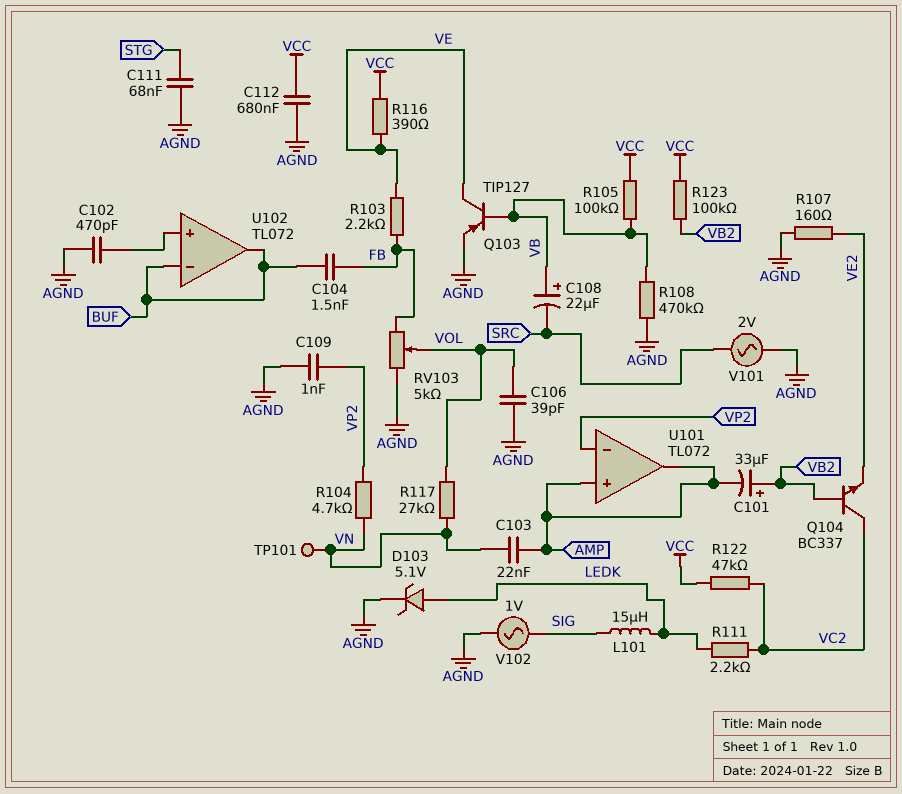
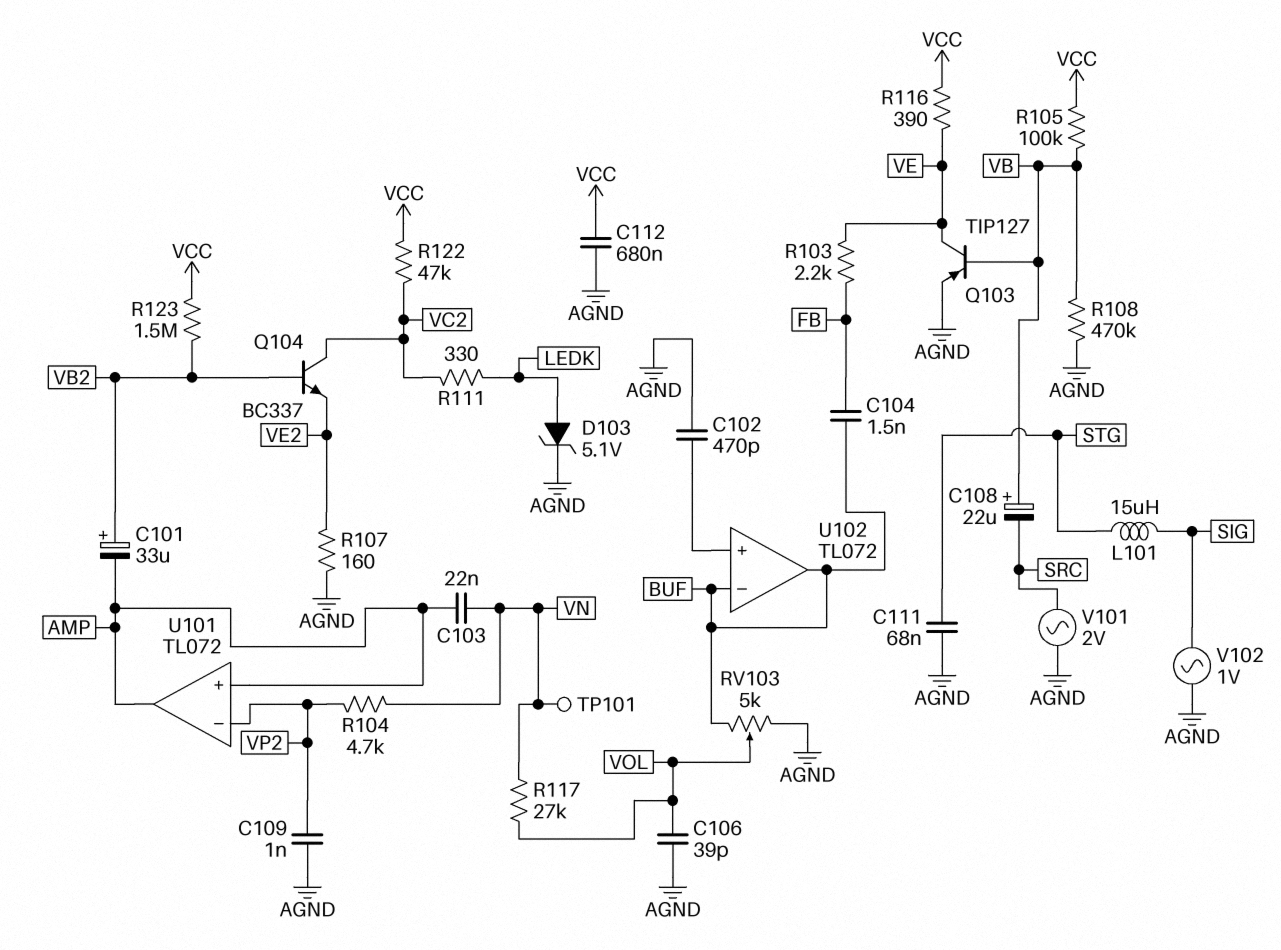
L101: 15uH (LEDK, SIG) -> 15uH (SIG, STG)
R111: 2.2k (LEDK, VC2) -> 330 (LEDK, VC2)
R123: 100k (VB2, VCC) -> 1.5M (VB2, VCC)
RV103: 5k (AGND, FB, wiper VOL) -> 5k (AGND, BUF, wiper VOL)

